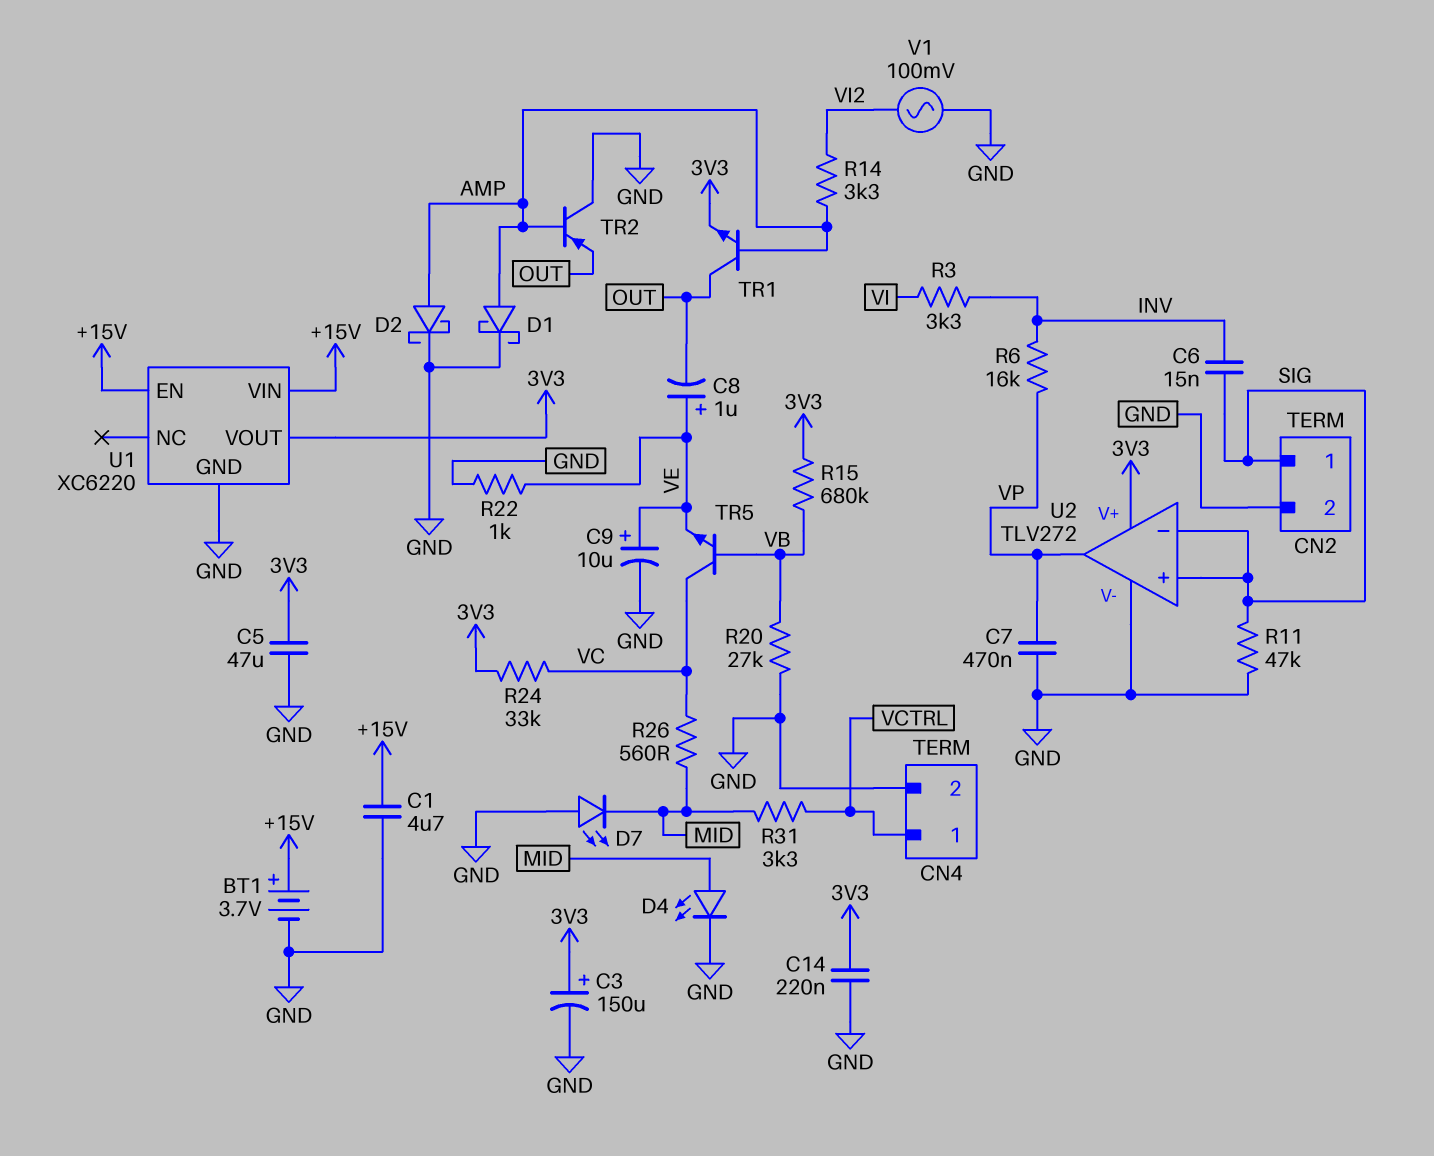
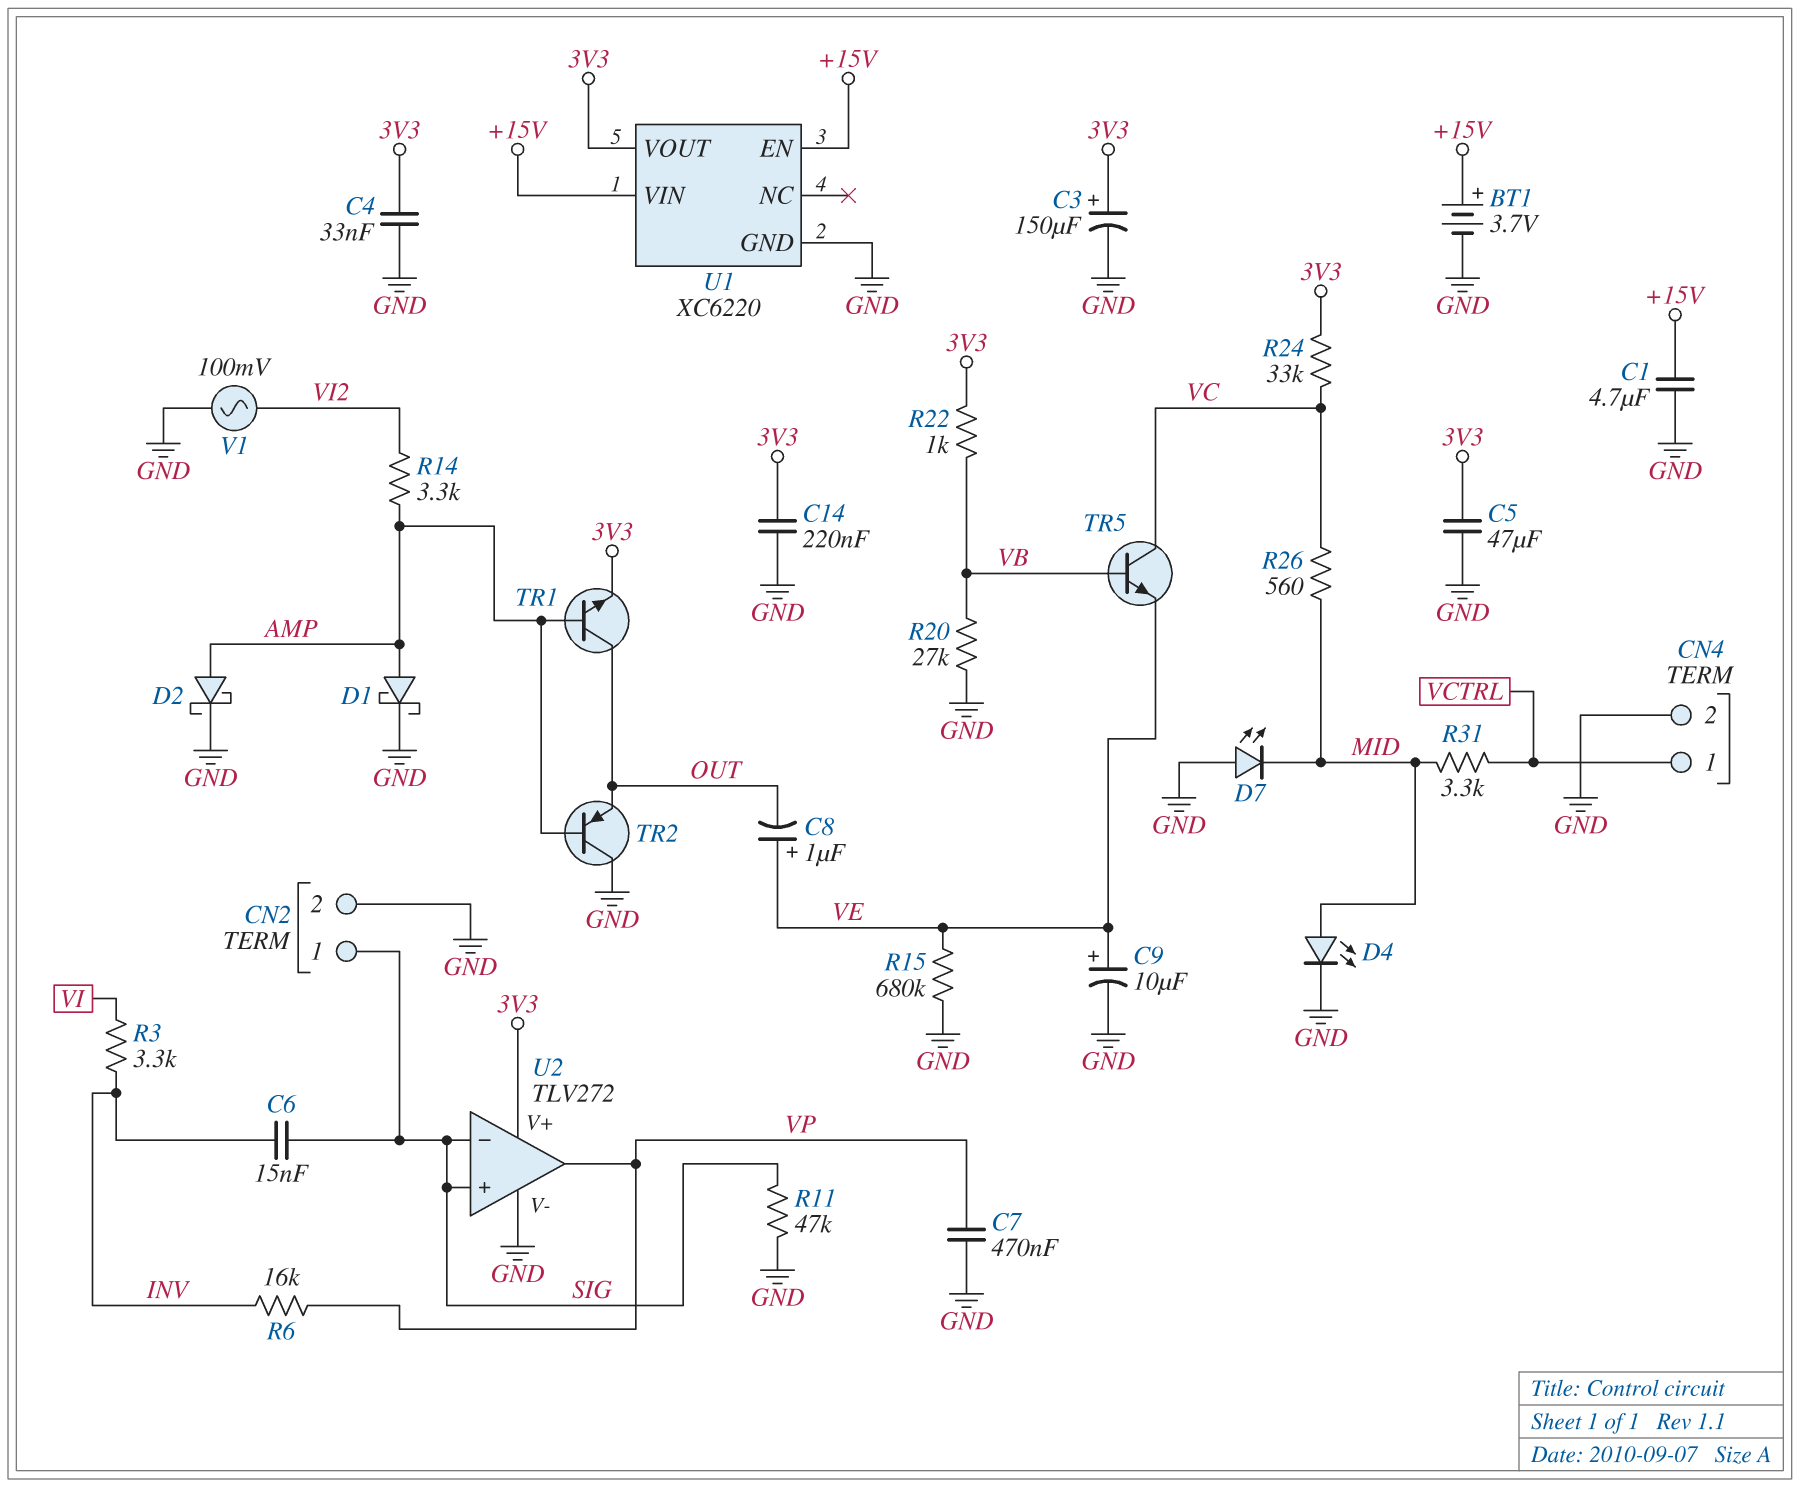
C4: none -> 33nF (3V3, GND)
R15: 680k (3V3, VB) -> 680k (GND, VE)
R22: 1k (GND, VE) -> 1k (3V3, VB)

